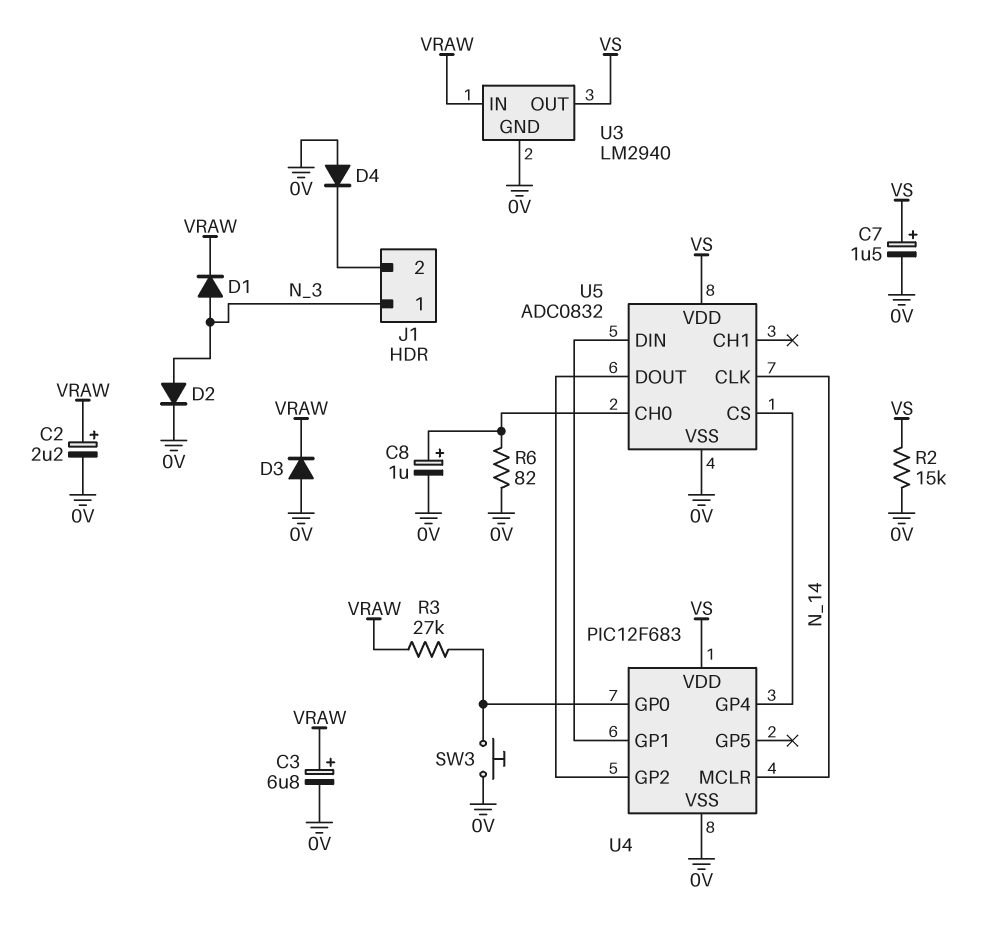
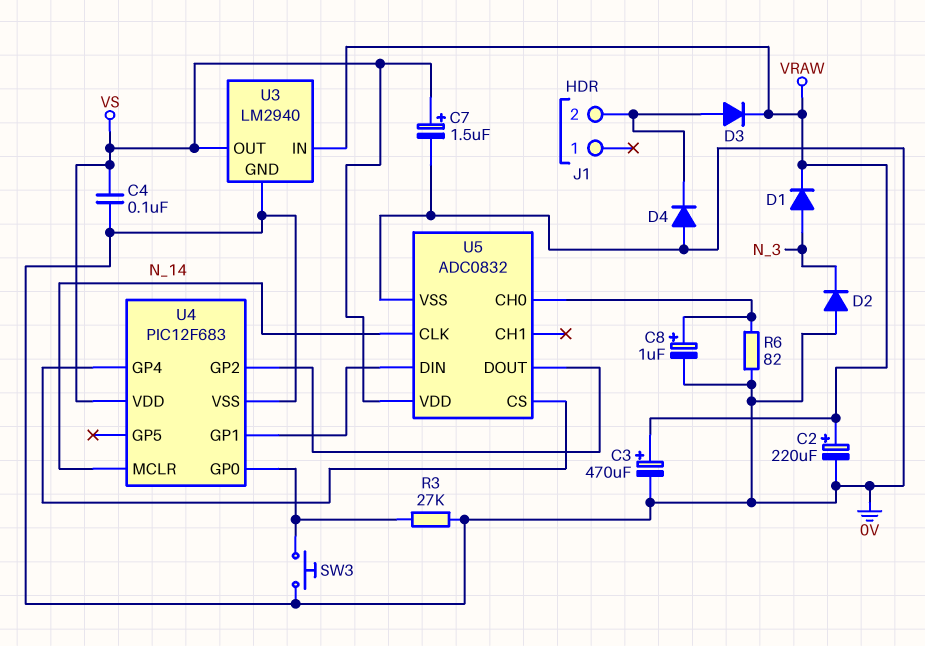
C2: 2.2uF (plus VRAW, minus 0V) -> 220uF (plus VRAW, minus 0V)
C3: 6.8uF (plus VRAW, minus 0V) -> 470uF (plus VRAW, minus 0V)
C4: none -> 100nF (0V, VS)
D2: diode (A N_3, K 0V) -> diode (A 0V, K N_3)
D3: diode (A 0V, K VRAW) -> diode (A J1/2, K VRAW)
J1 pin 1: N_3 -> none
R2: 15k (0V, VS) -> none
R3: 27k (U4/GP0, VRAW) -> 27k (0V, U4/GP0)

